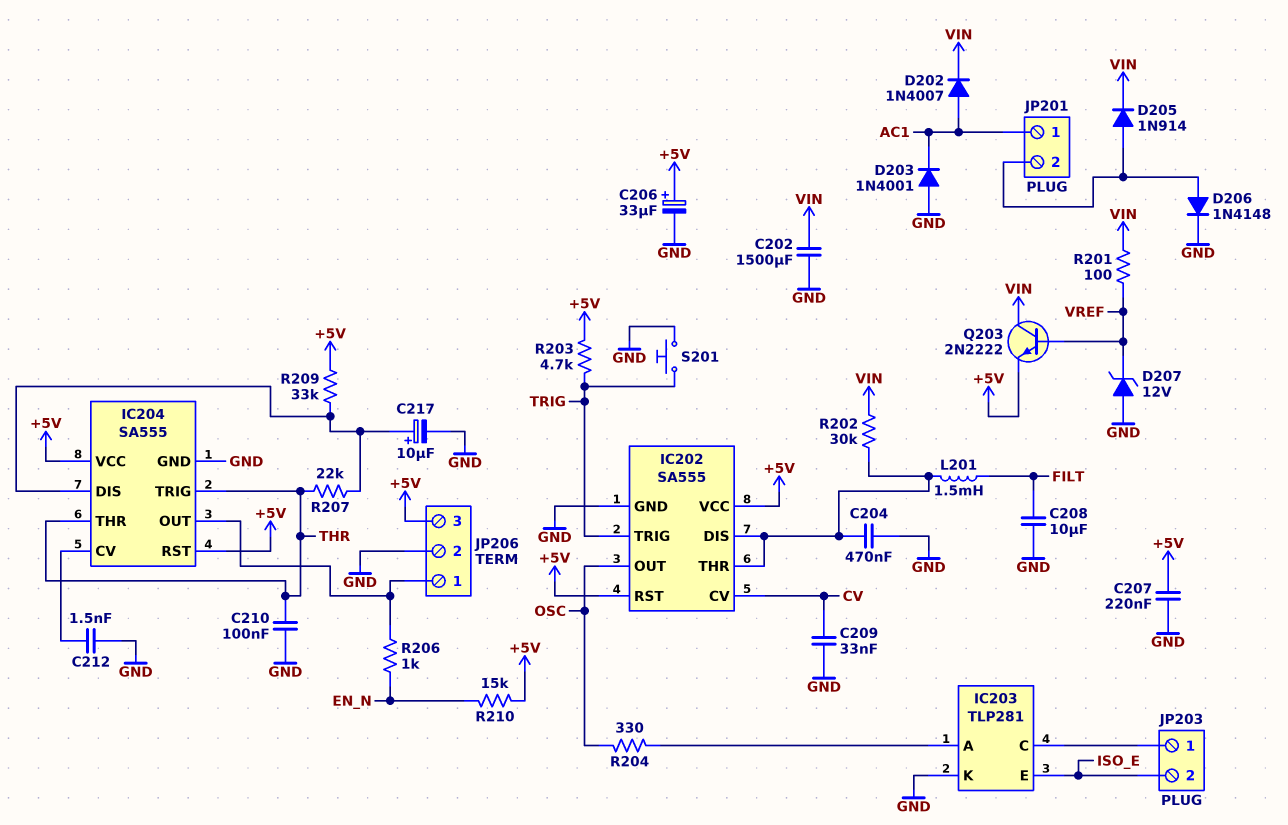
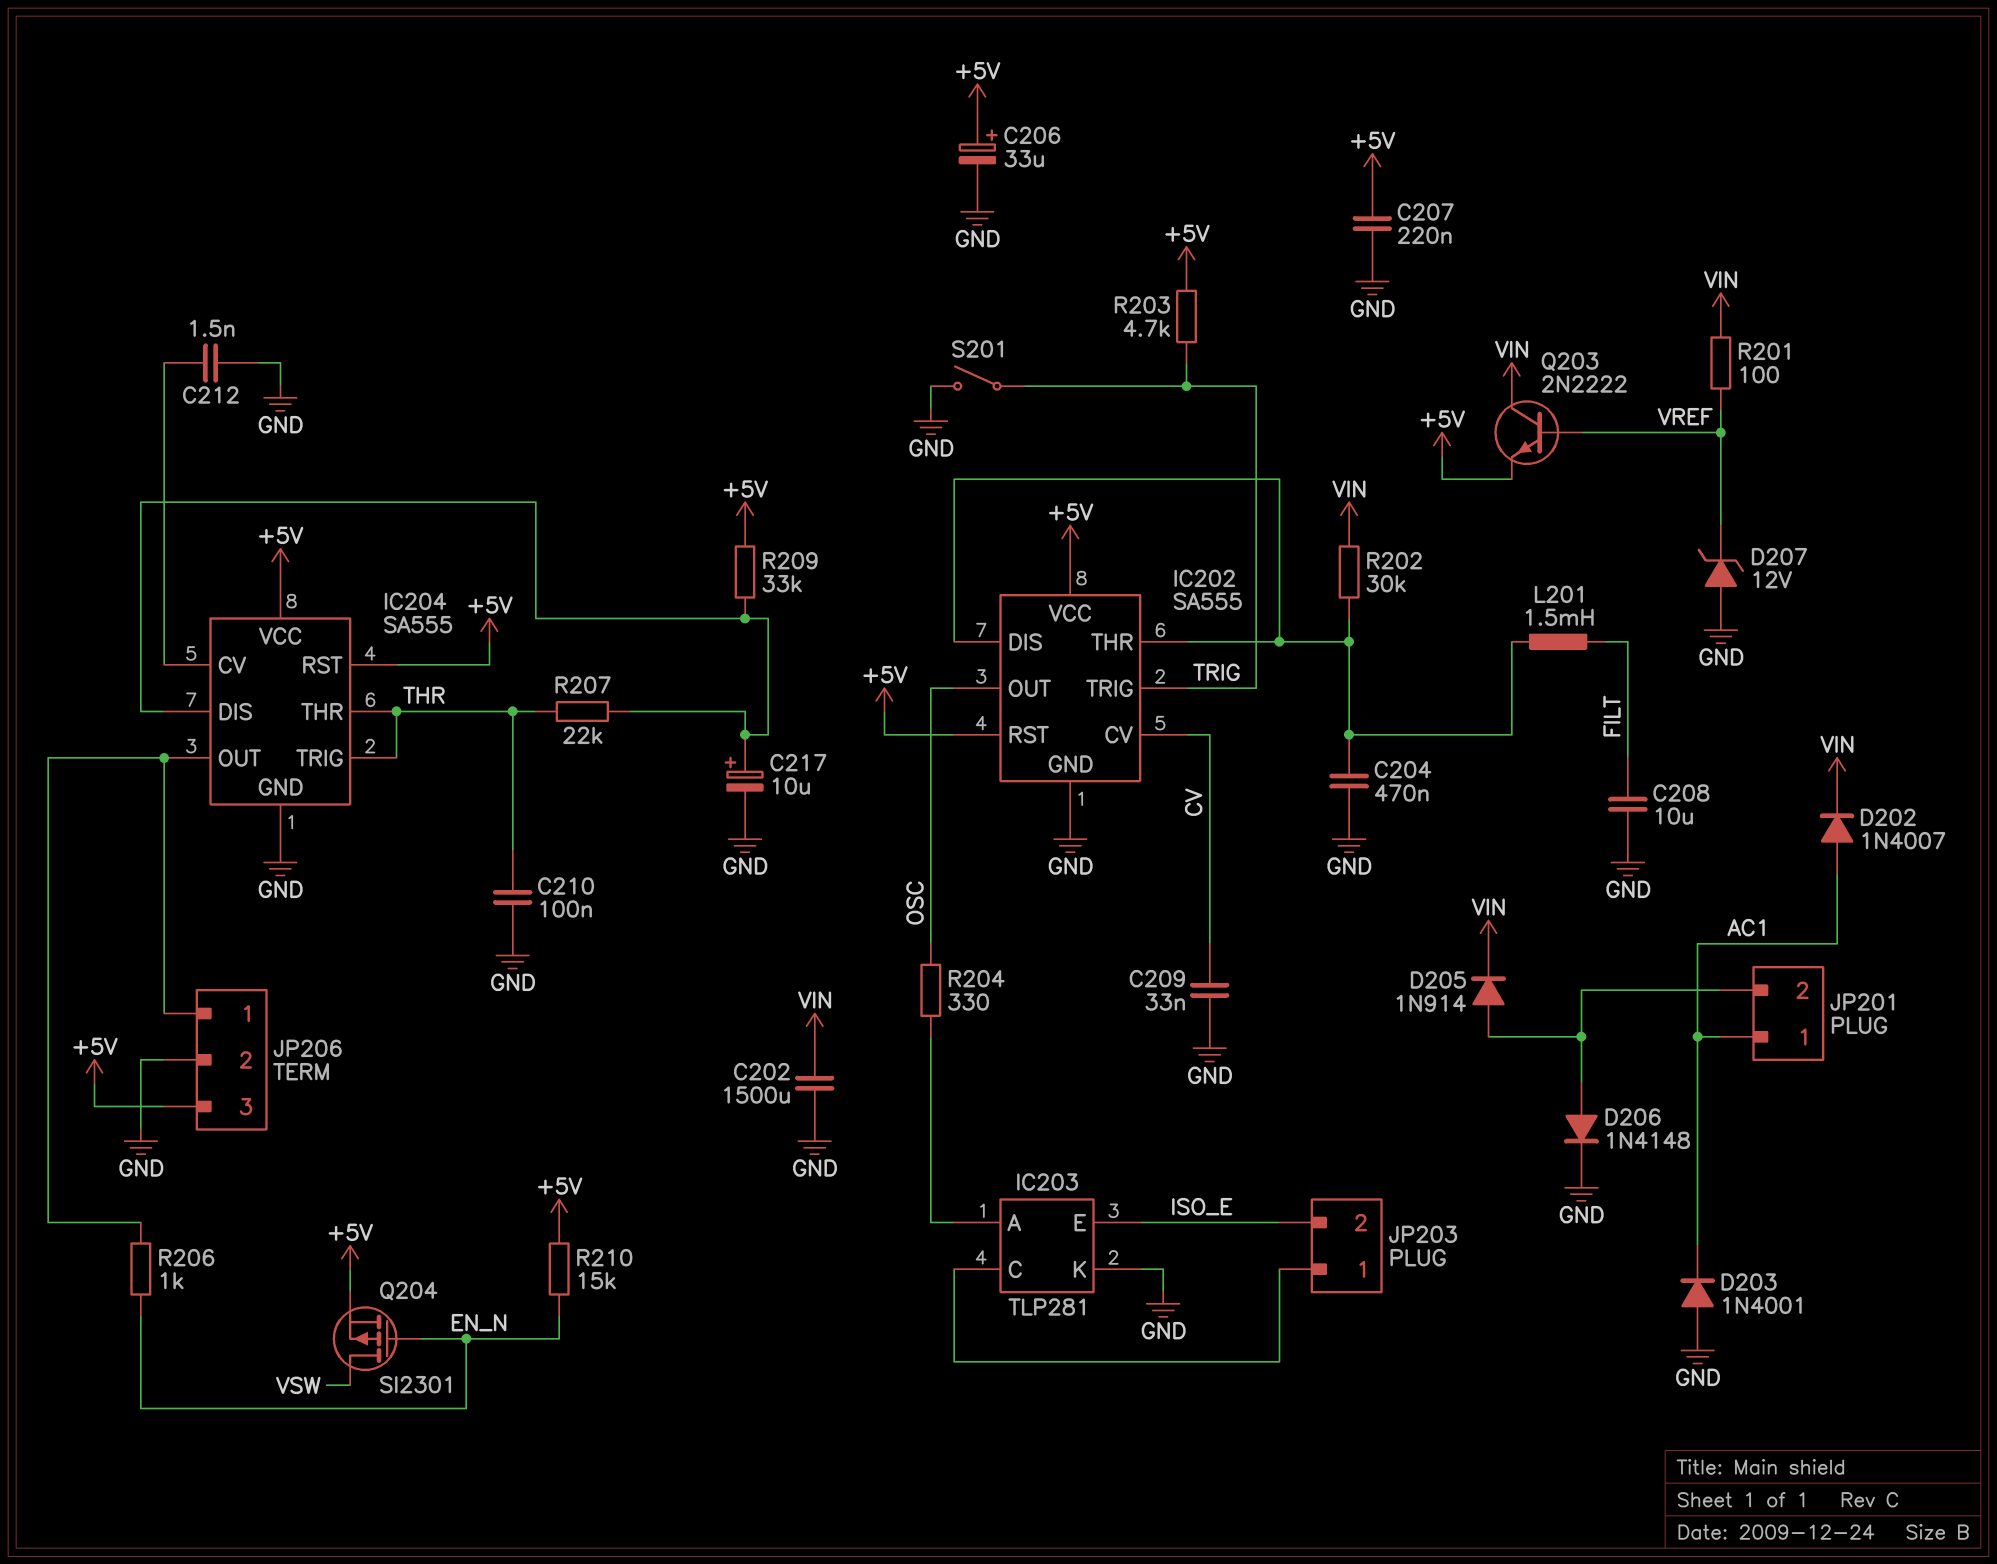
Q204: none -> PMOS SI2301 (G EN_N, D VSW, S +5V)
S201: button (GND, TRIG) -> switch (GND, TRIG)

